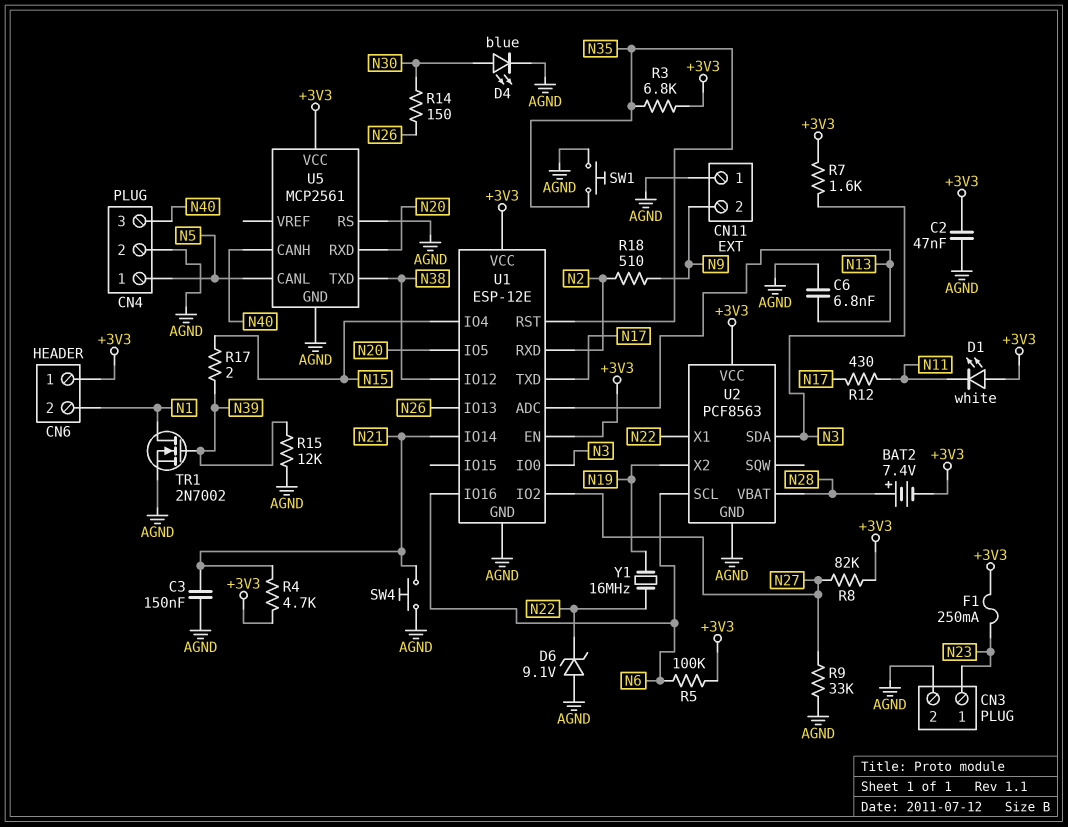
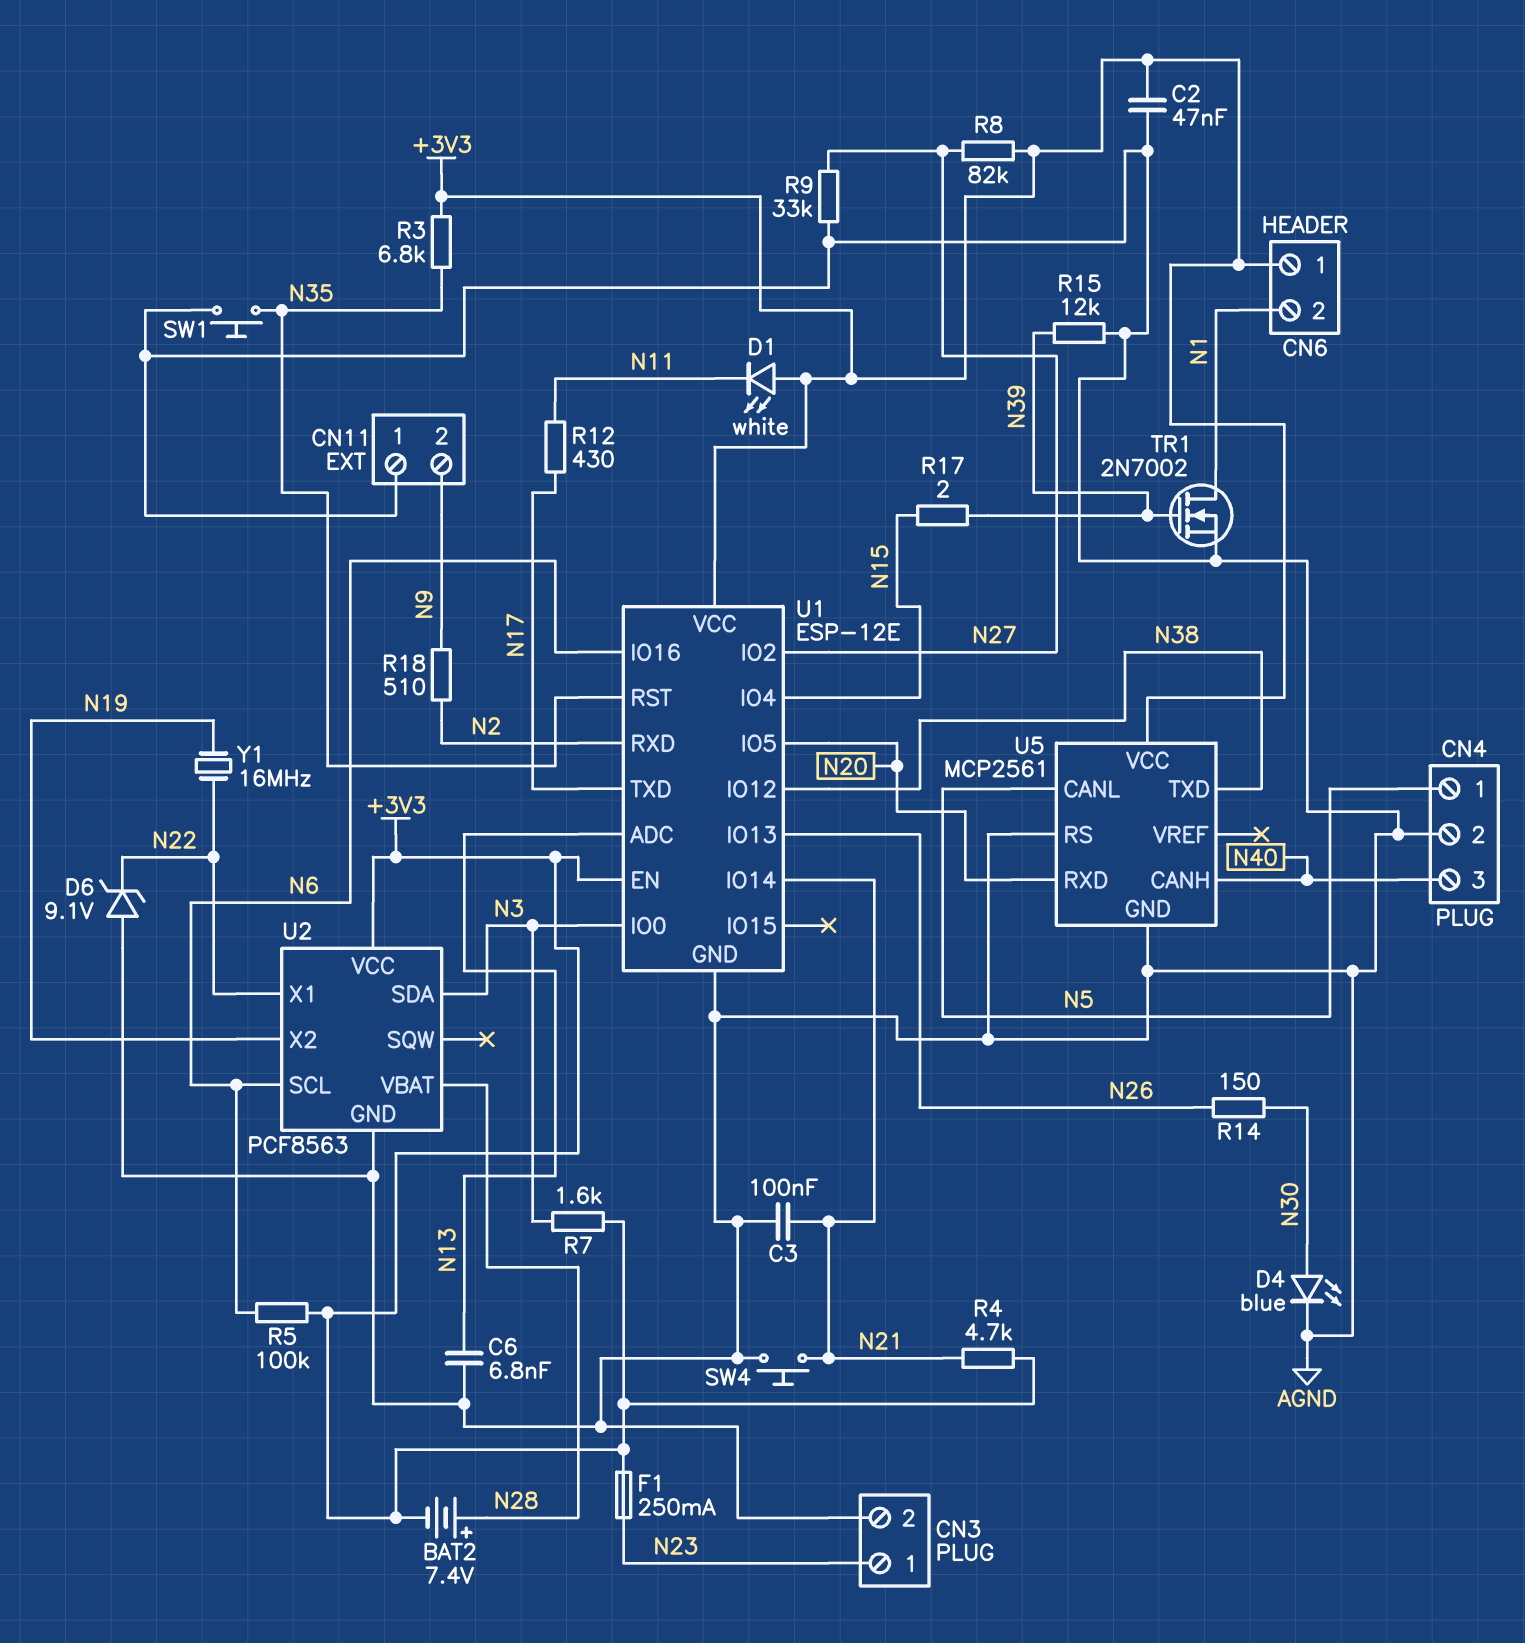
C3: 150nF (AGND, N21) -> 100nF (AGND, N21)

